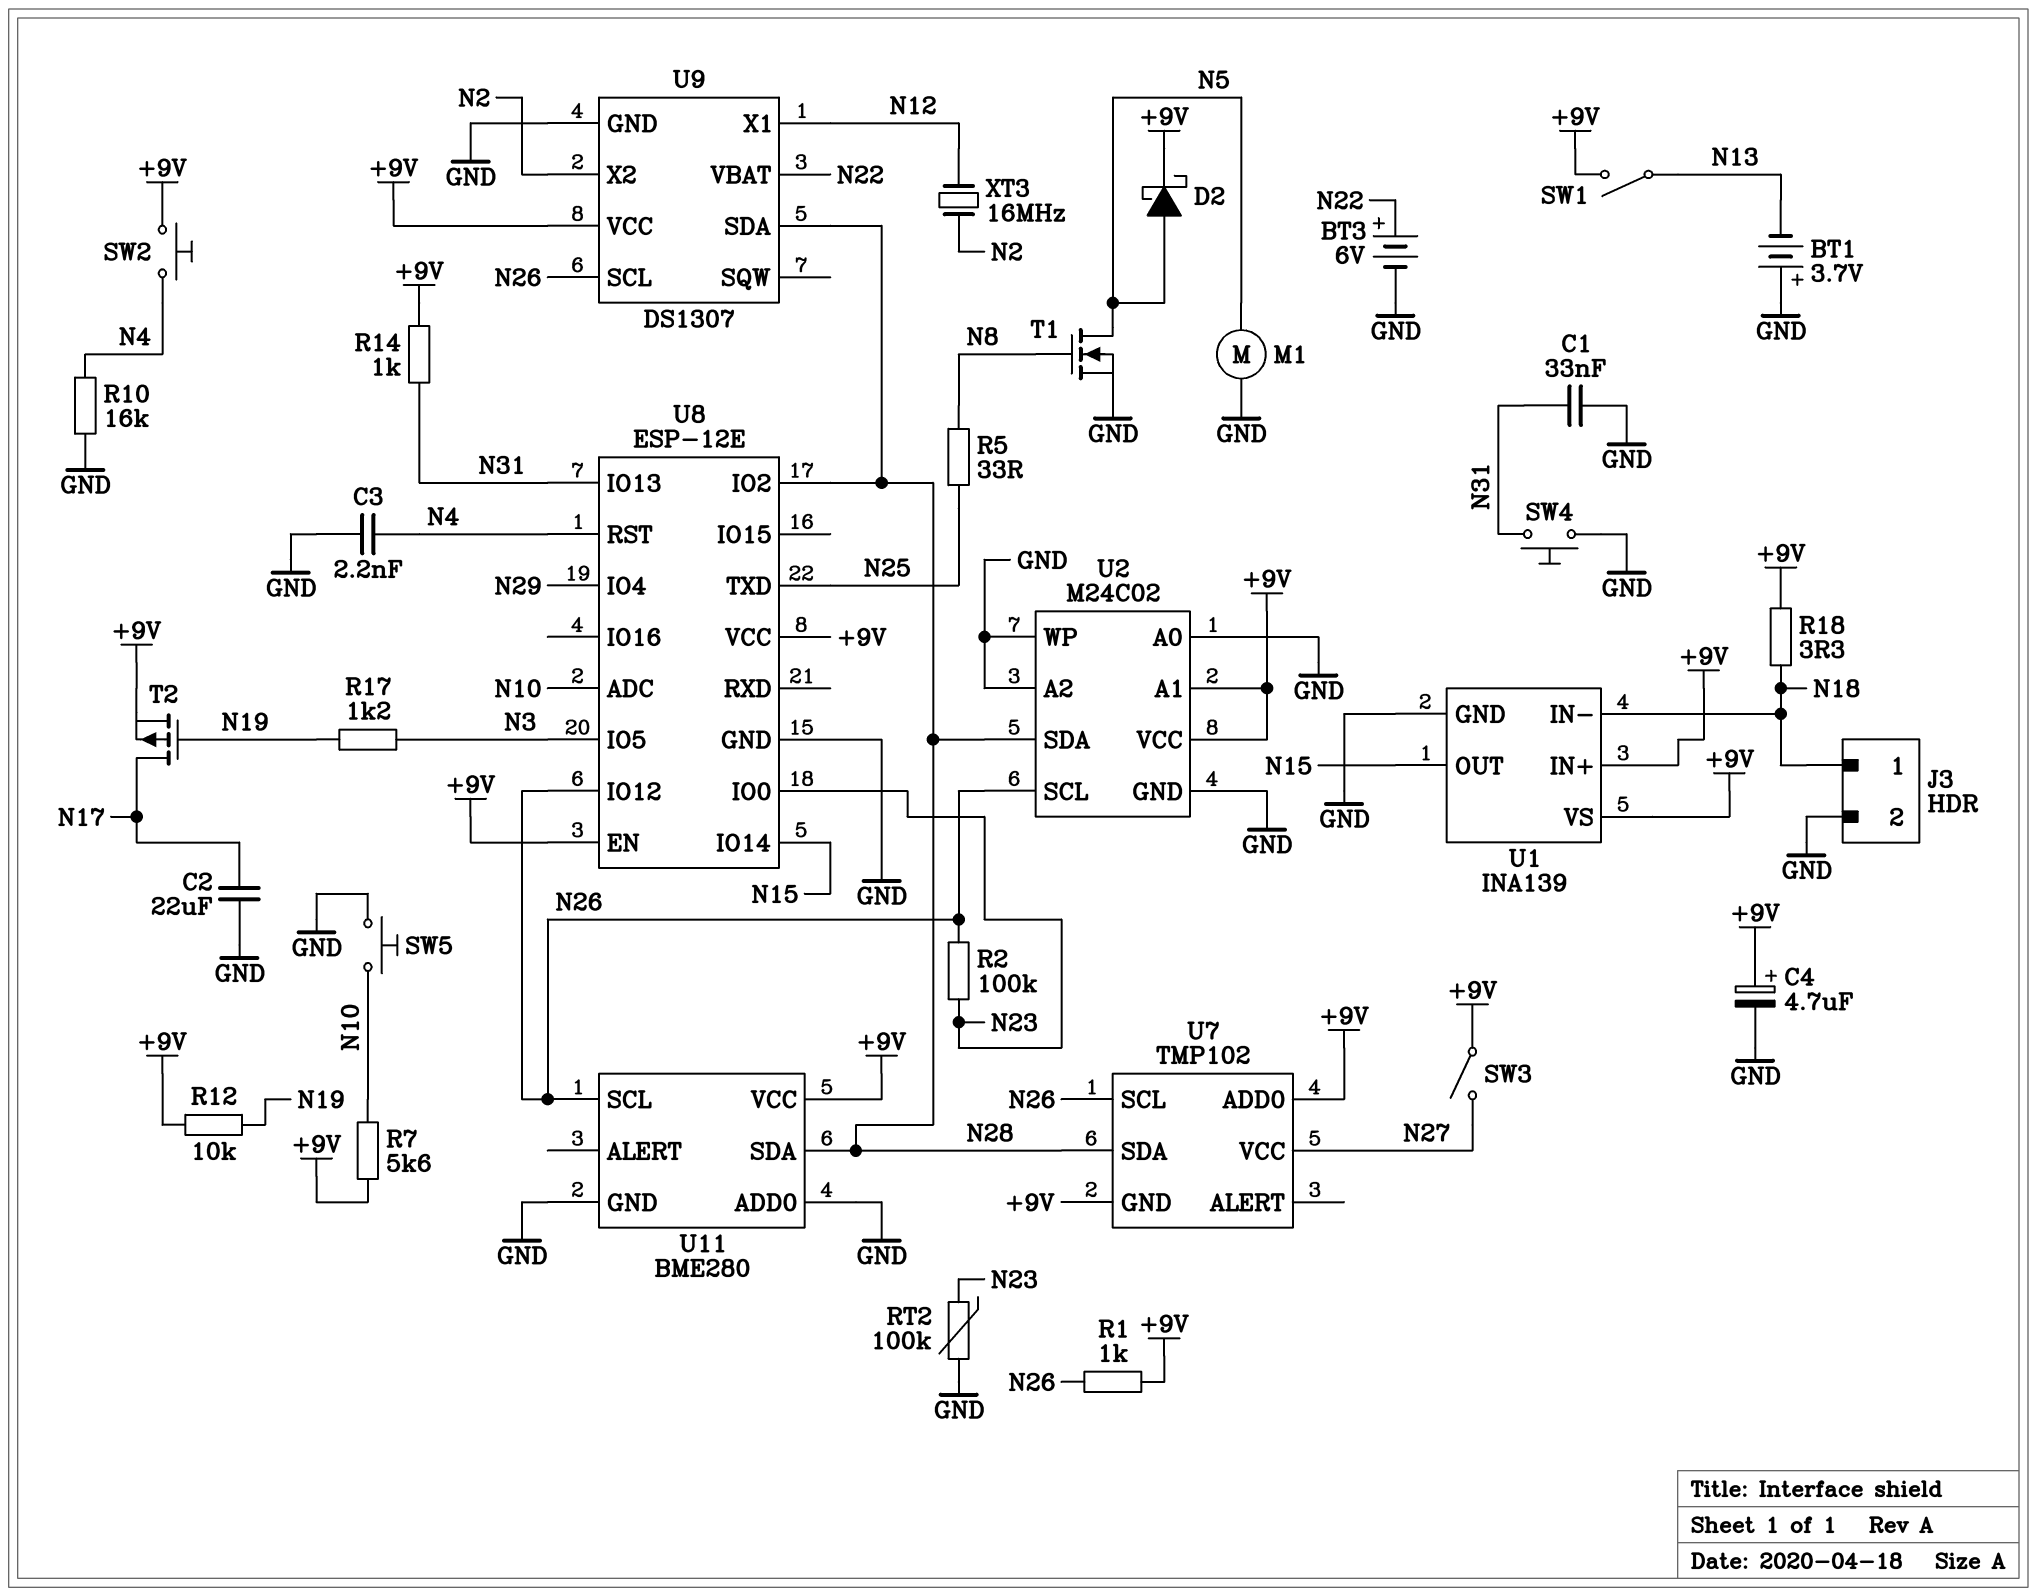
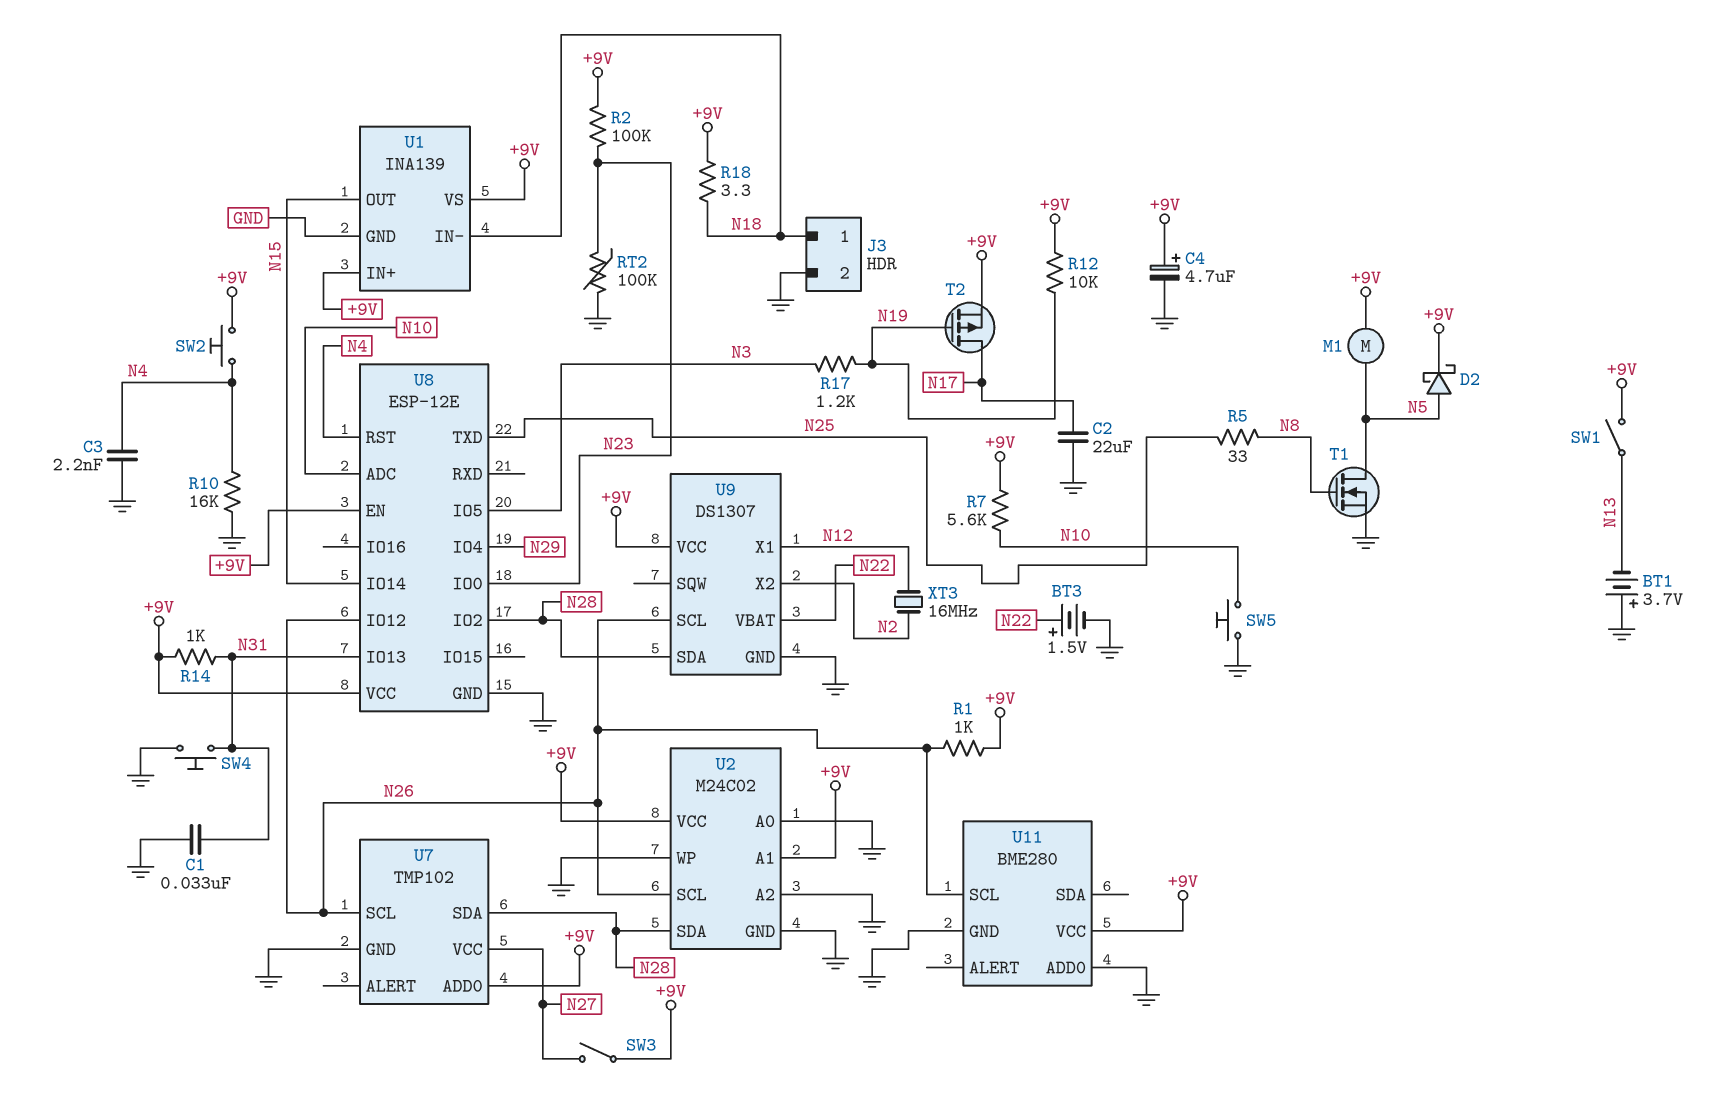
BT3: 6V (plus N22, minus GND) -> 1.5V (plus N22, minus GND)
M1: motor (GND, N5) -> motor (+9V, N5)
R2: 100k (N23, N26) -> 100k (+9V, N23)
U7 pin GND: +9V -> GND
U11 pin SDA: N28 -> none

